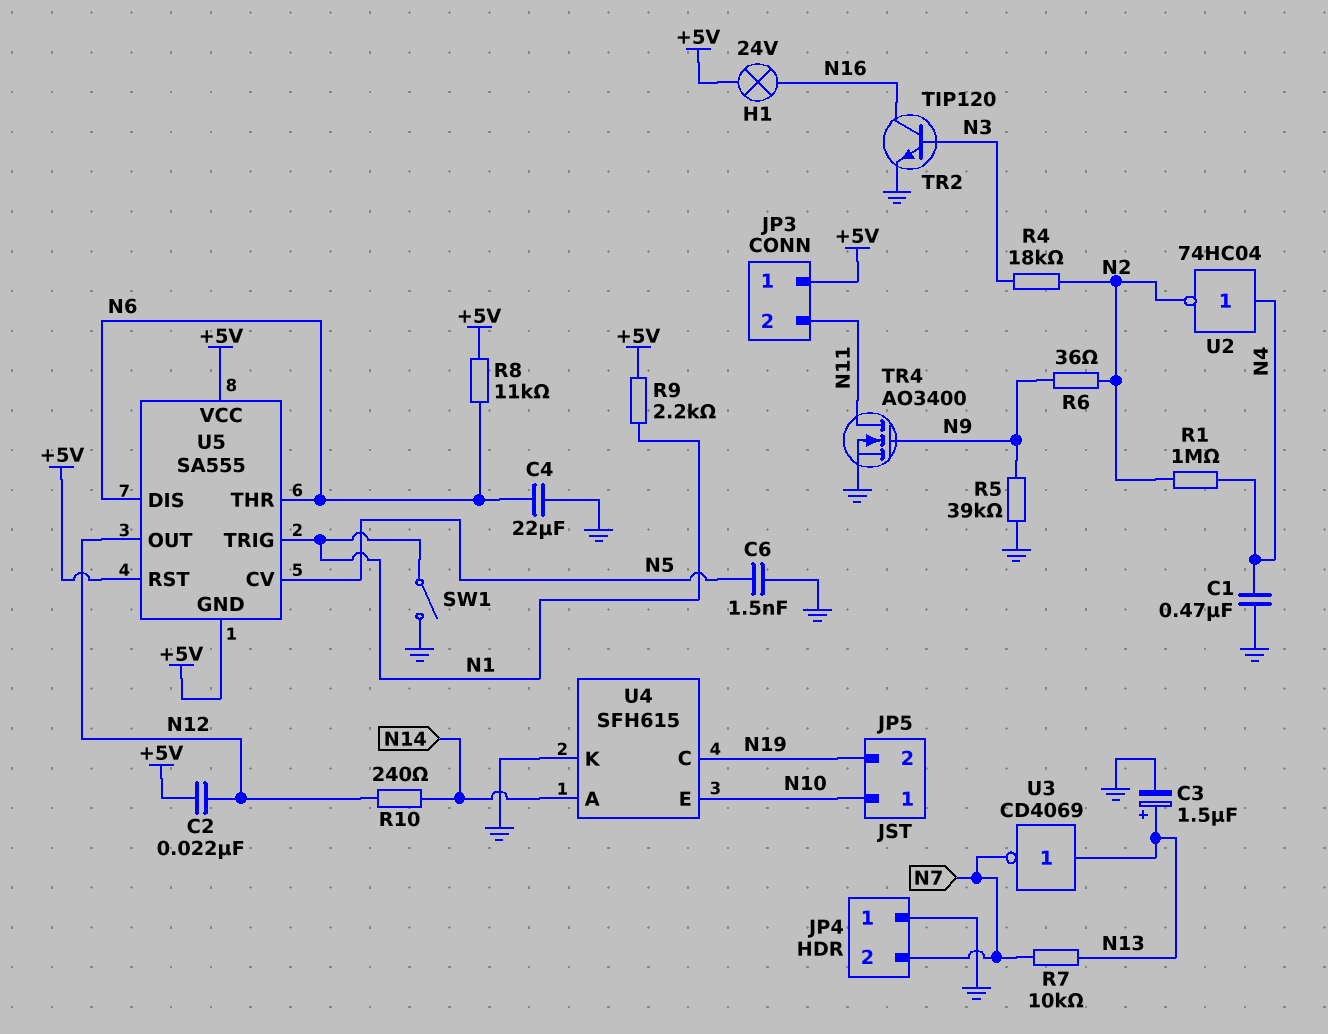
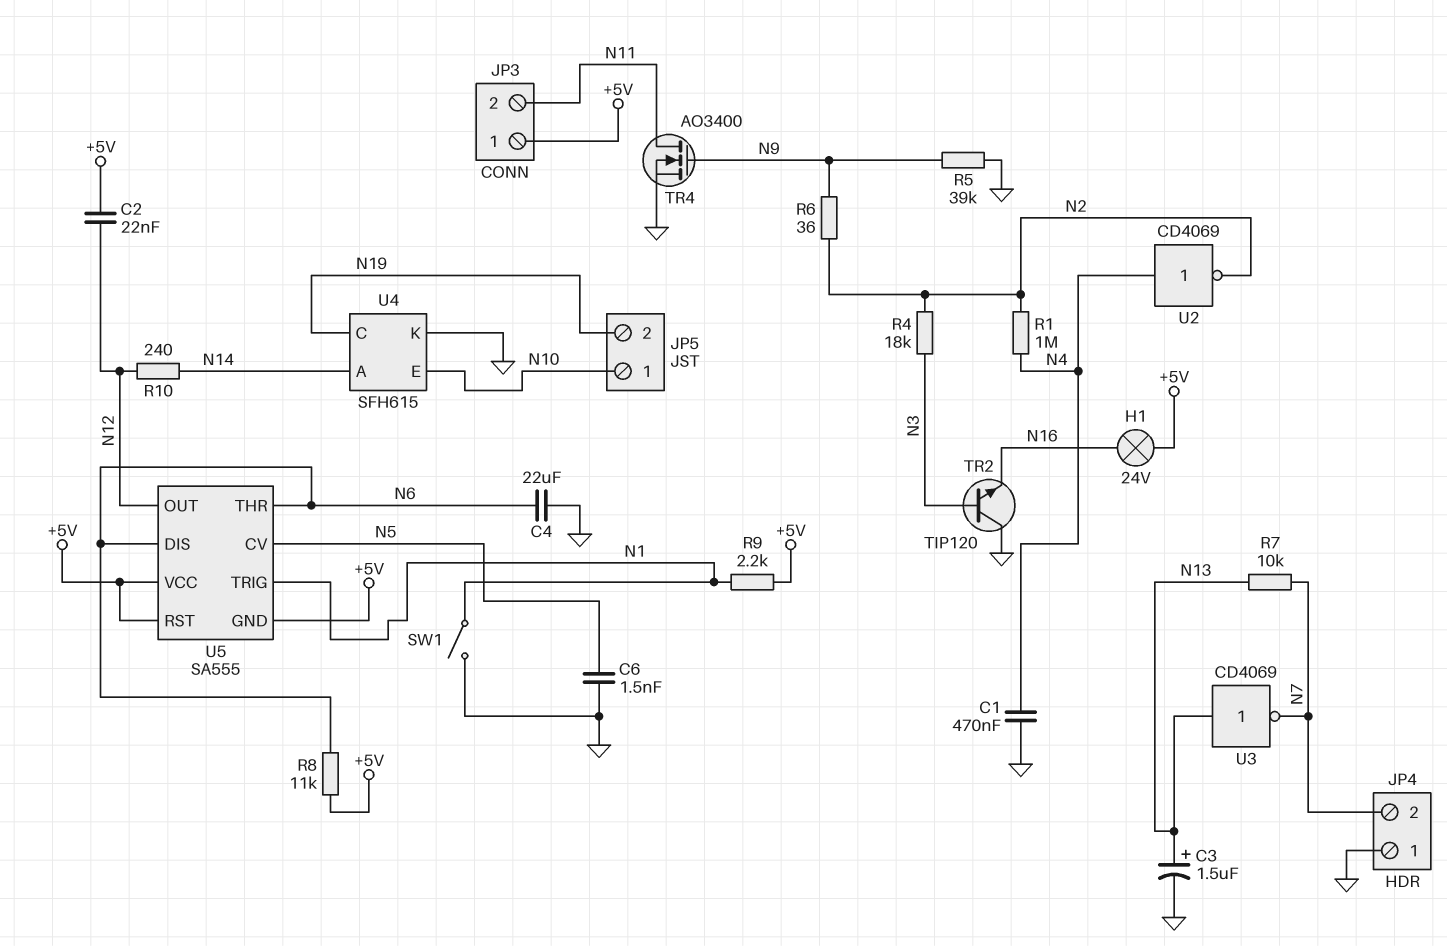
TR2: NPN TIP120 (B N3, C N16, E GND) -> NPN TIP120 (B N3, C GND, E N16)
U2: NOT 74HC04 (in N4, out N2) -> NOT CD4069 (in N4, out N2)

